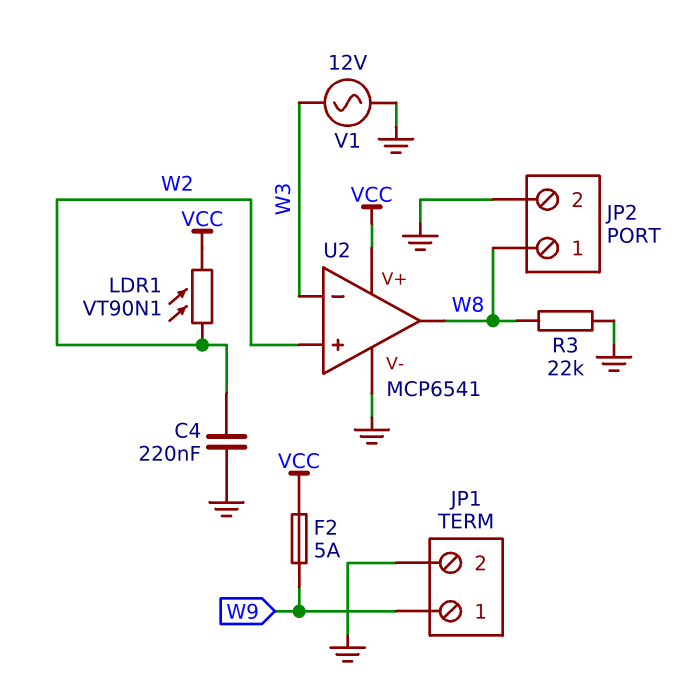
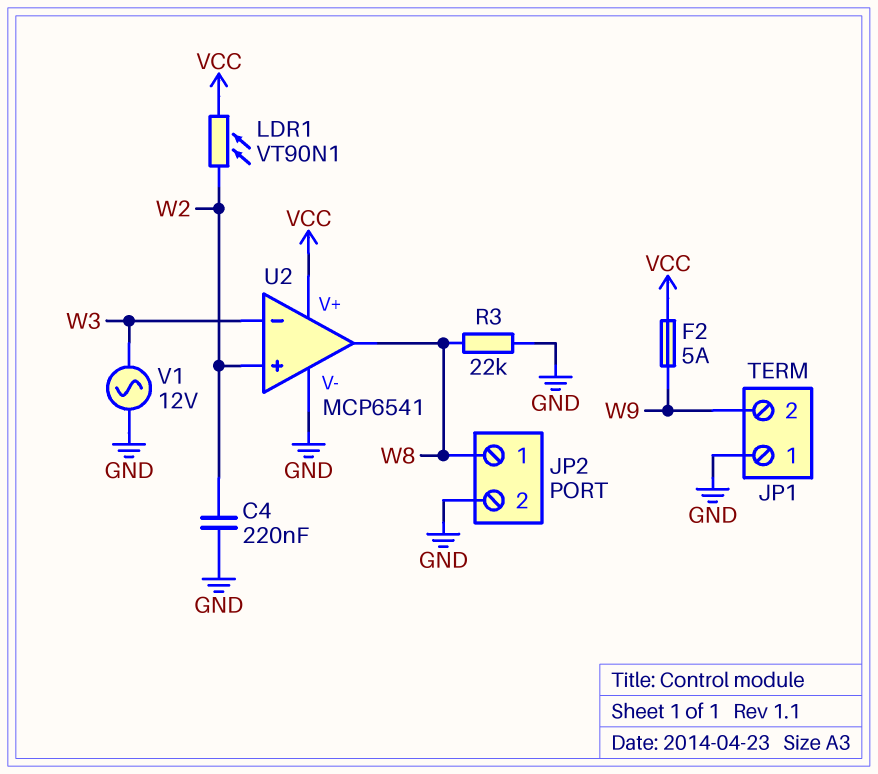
JP1 pin 1: W9 -> GND
JP1 pin 2: GND -> W9

